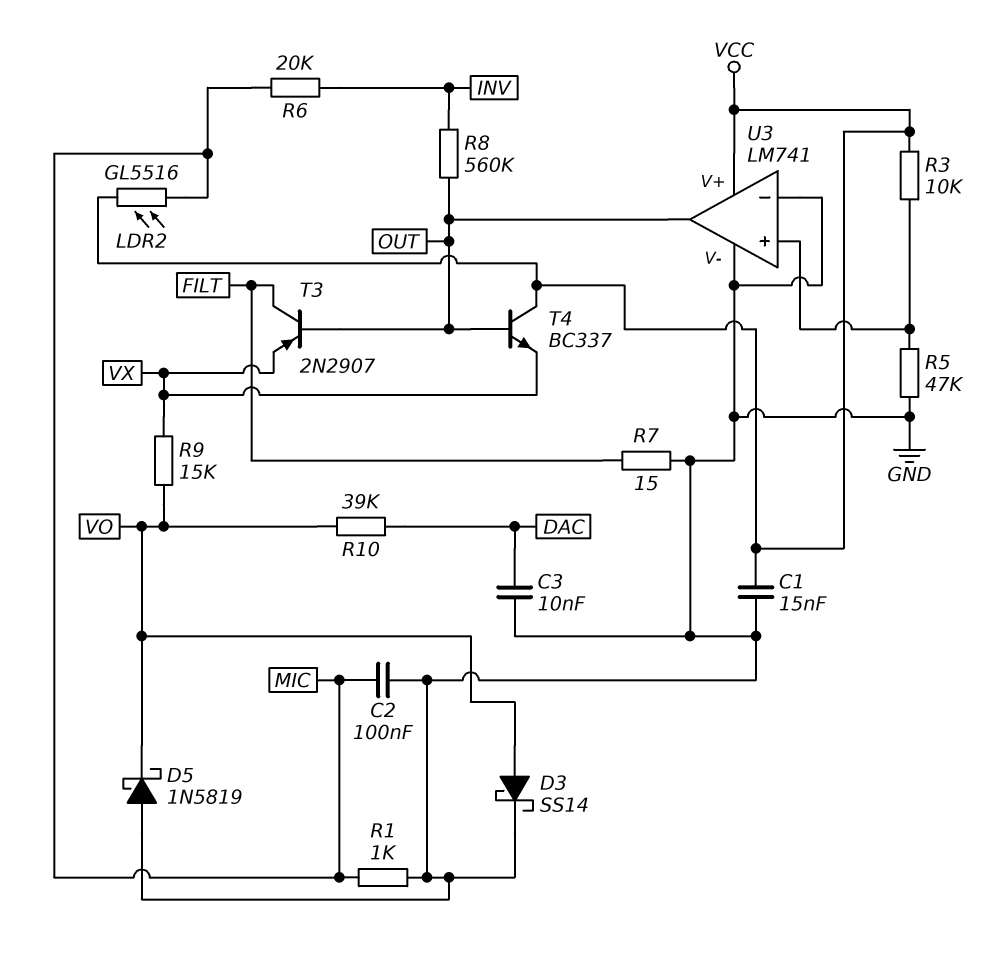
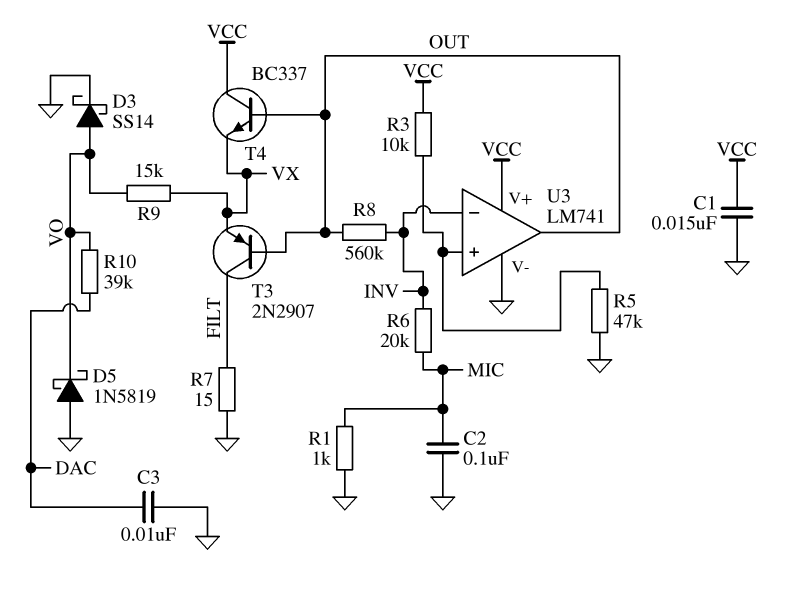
LDR2: GL5516 (MIC, VCC) -> none
U3 pin in-: GND -> INV

